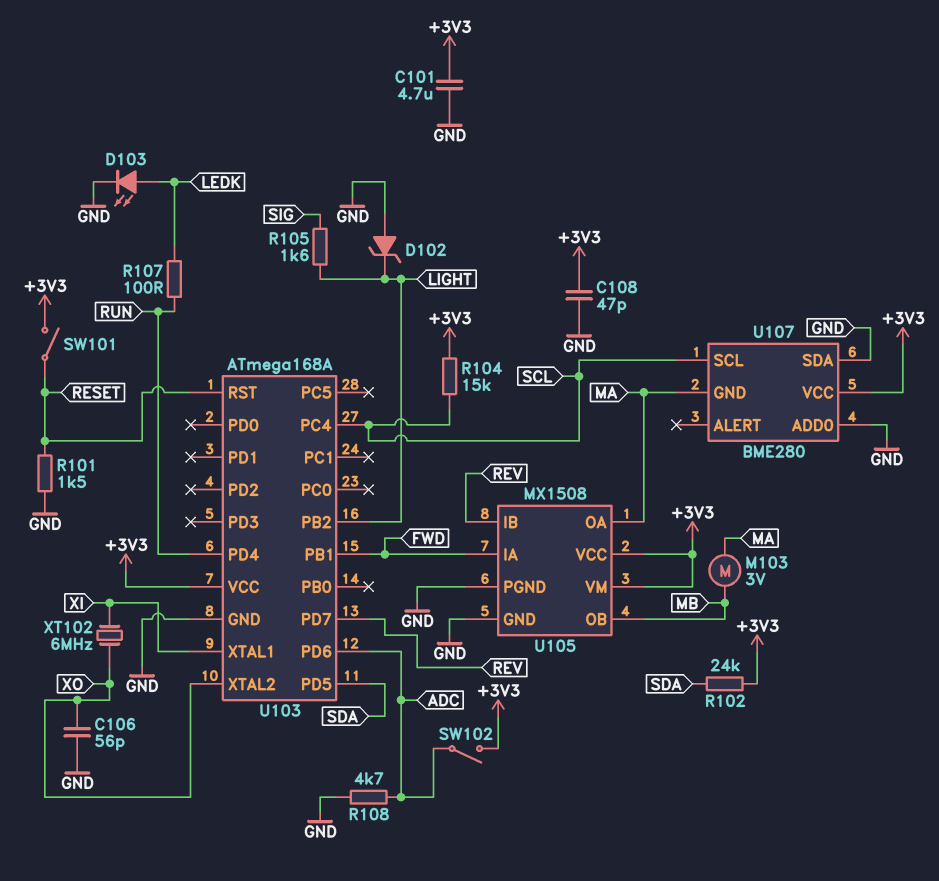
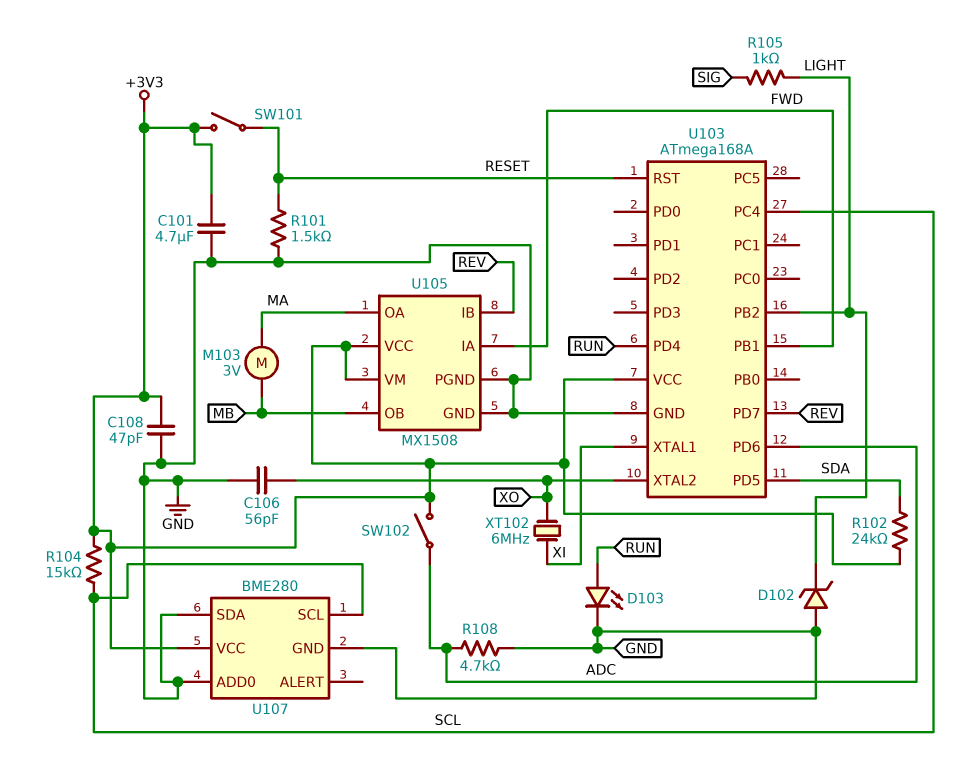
D103: LED (A LEDK, K GND) -> LED (A RUN, K GND)
R105: 1.6k (LIGHT, SIG) -> 1k (LIGHT, SIG)
R107: 100 (LEDK, RUN) -> none
U107 pin GND: MA -> GND

